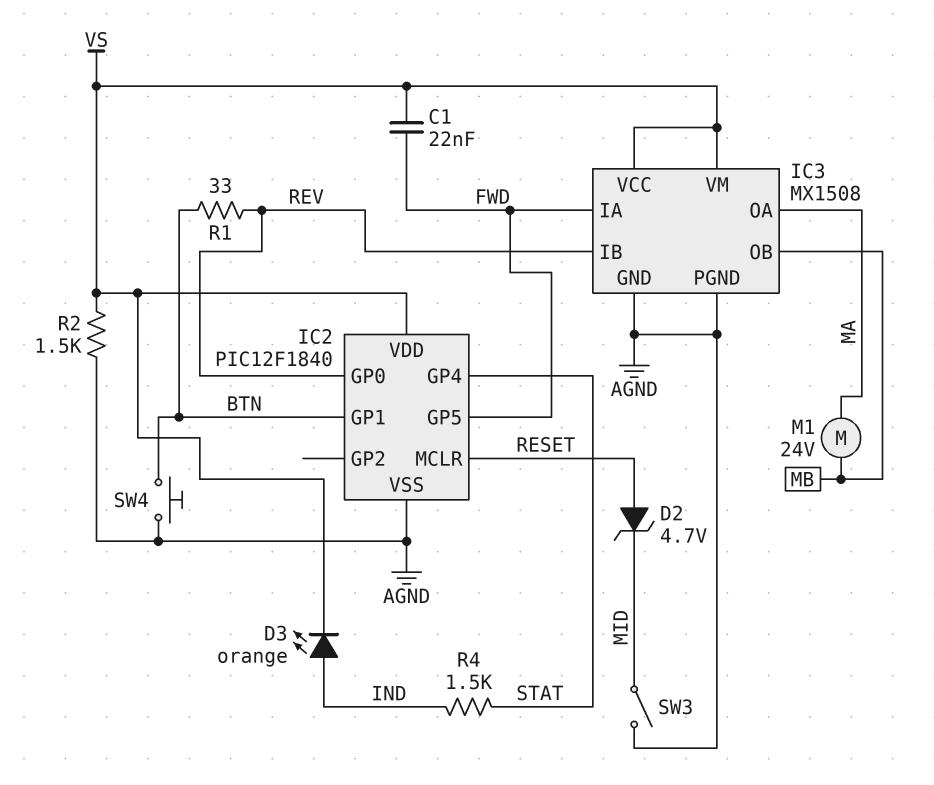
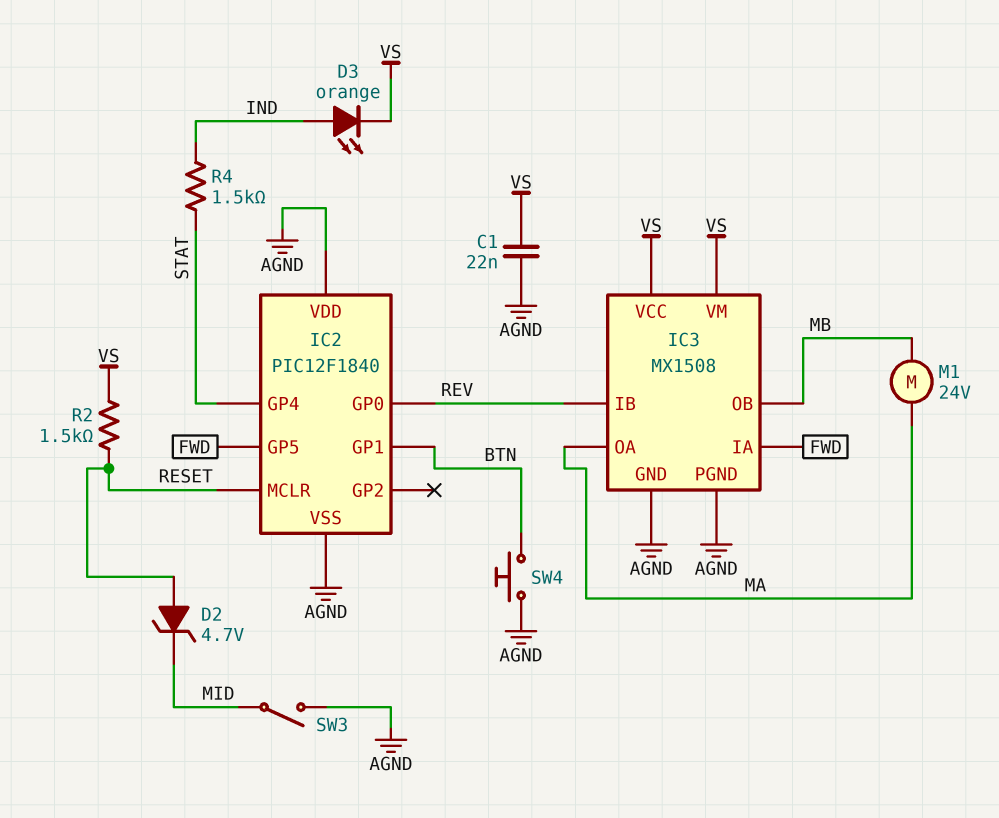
C1: 22nF (FWD, VS) -> 22nF (AGND, VS)
IC2 pin VDD: VS -> AGND
R1: 33 (BTN, REV) -> none
R2: 1.5k (AGND, VS) -> 1.5k (RESET, VS)

